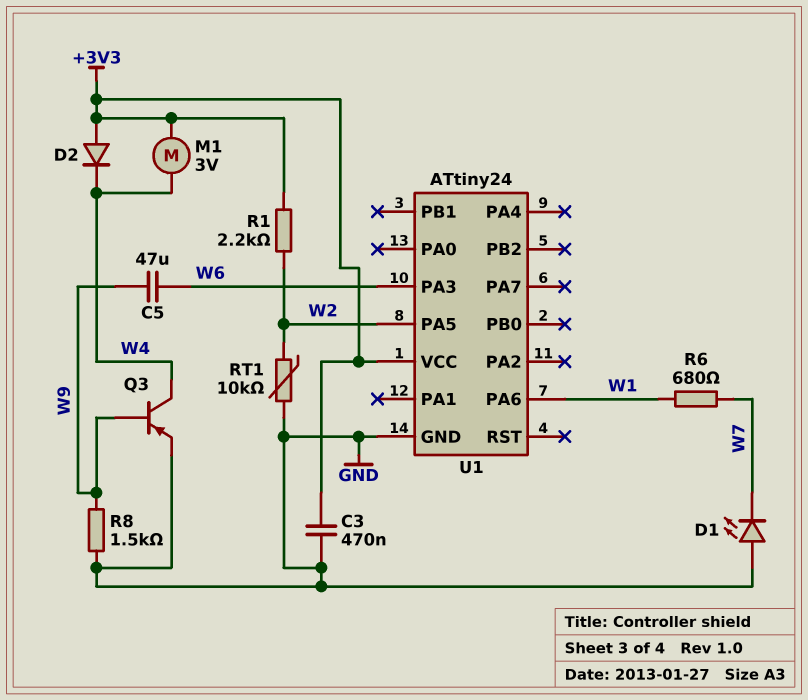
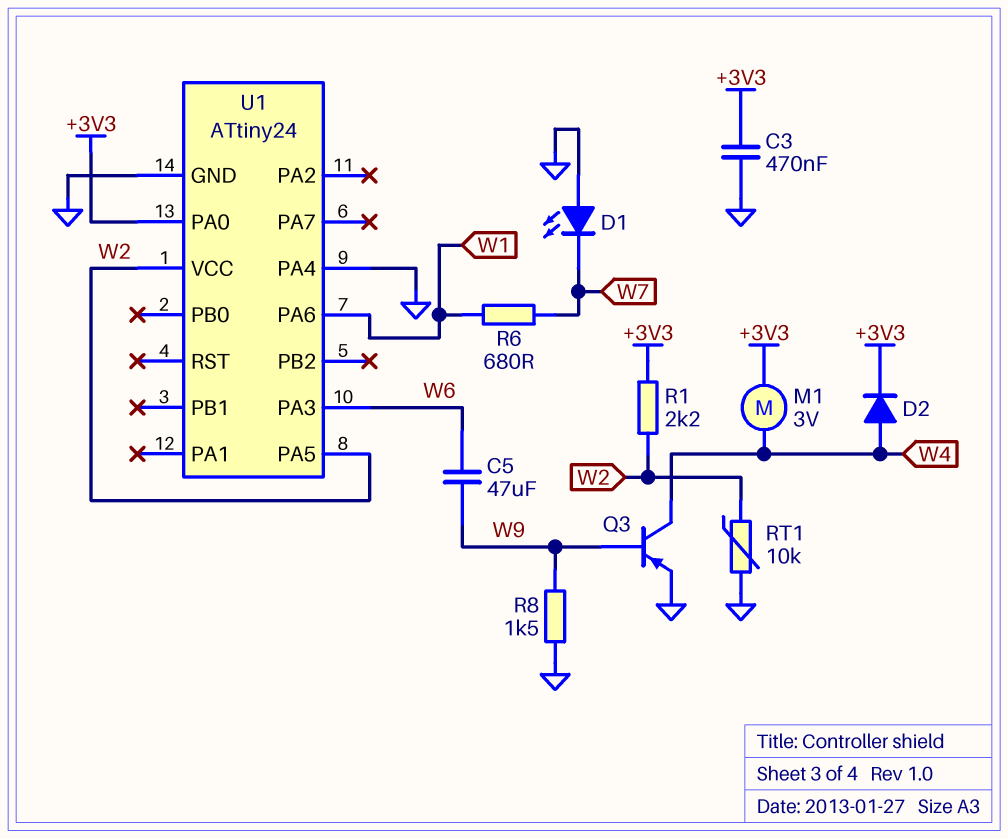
D2: diode (A +3V3, K W4) -> diode (A W4, K +3V3)
U1 pin PA0: none -> +3V3
U1 pin PA4: none -> GND
U1 pin VCC: +3V3 -> W2

